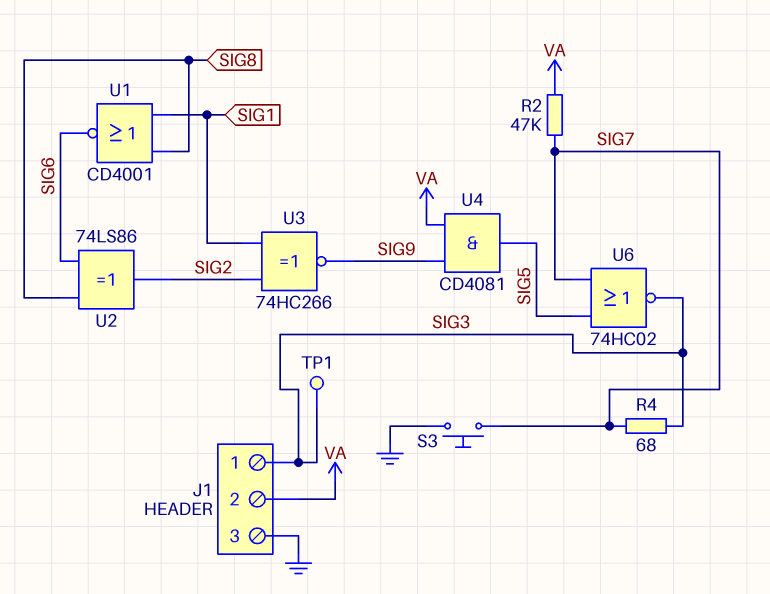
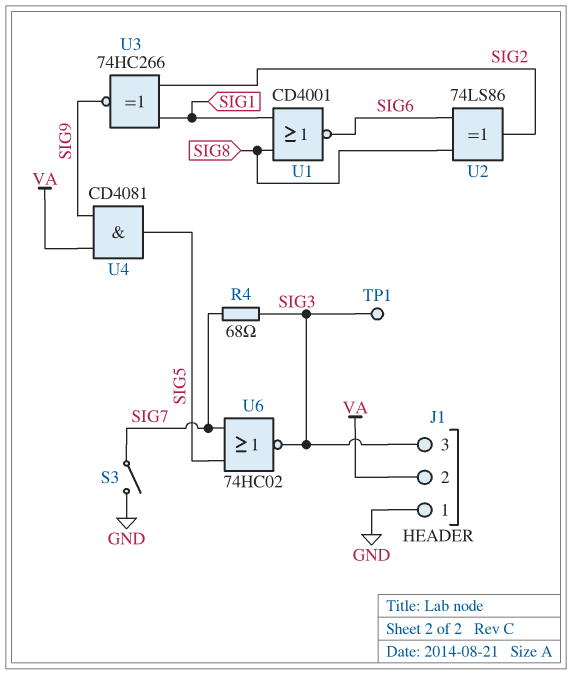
J1 pin 1: SIG3 -> GND
J1 pin 3: GND -> SIG3
R2: 47k (SIG7, VA) -> none
S3: button (GND, SIG7) -> switch (GND, SIG7)

